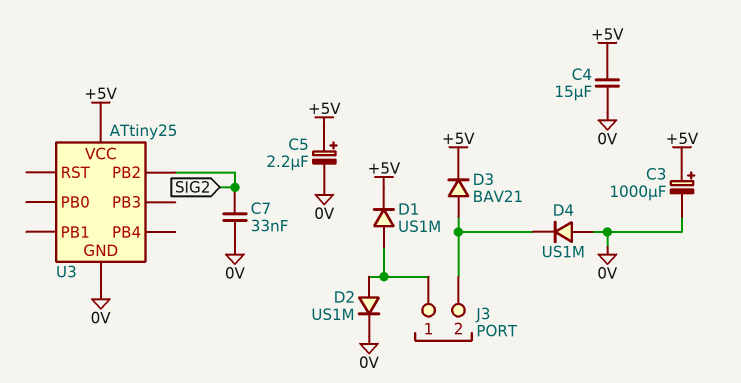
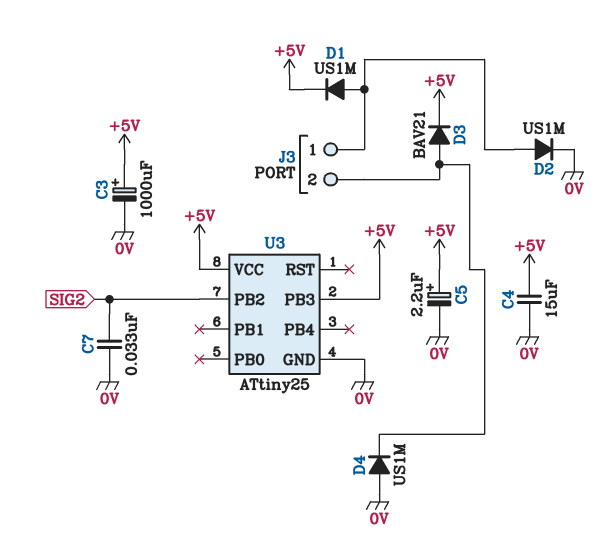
U3 pin PB3: none -> +5V

